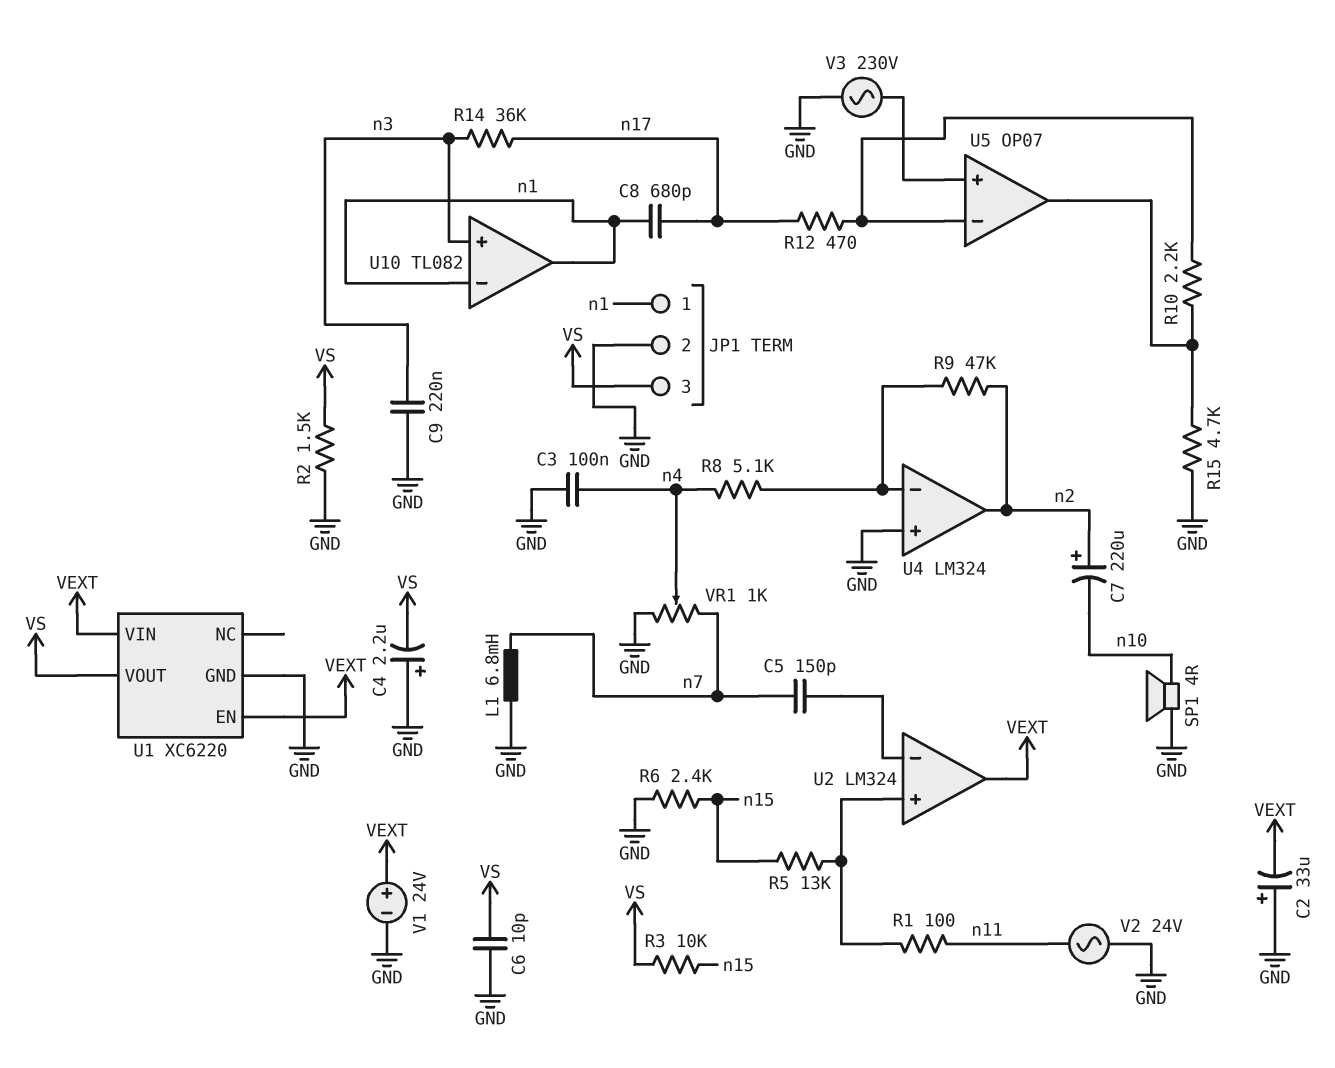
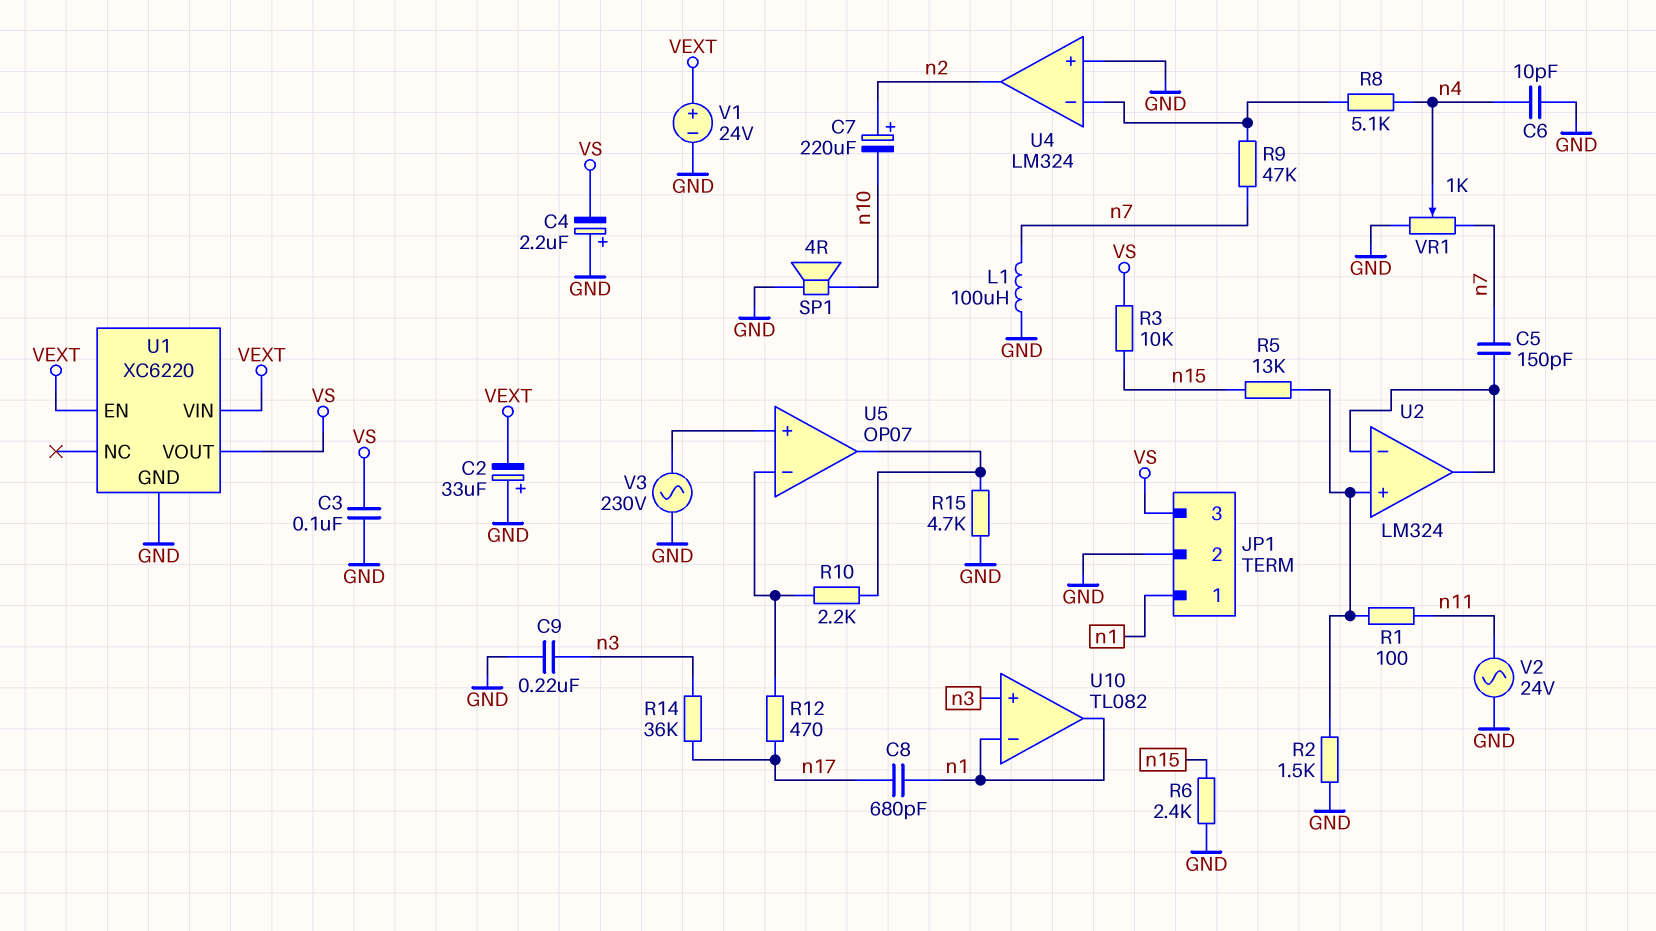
C3: 100nF (GND, n4) -> 100nF (GND, VS)
C6: 10pF (GND, VS) -> 10pF (GND, n4)
L1: 6.8mH (GND, n7) -> 100uH (GND, n7)
R2: 1.5k (GND, VS) -> 1.5k (GND, U2/in+)
R9: 47k (U4/in-, n2) -> 47k (U4/in-, n7)
U2 pin out: VEXT -> U2/in-

